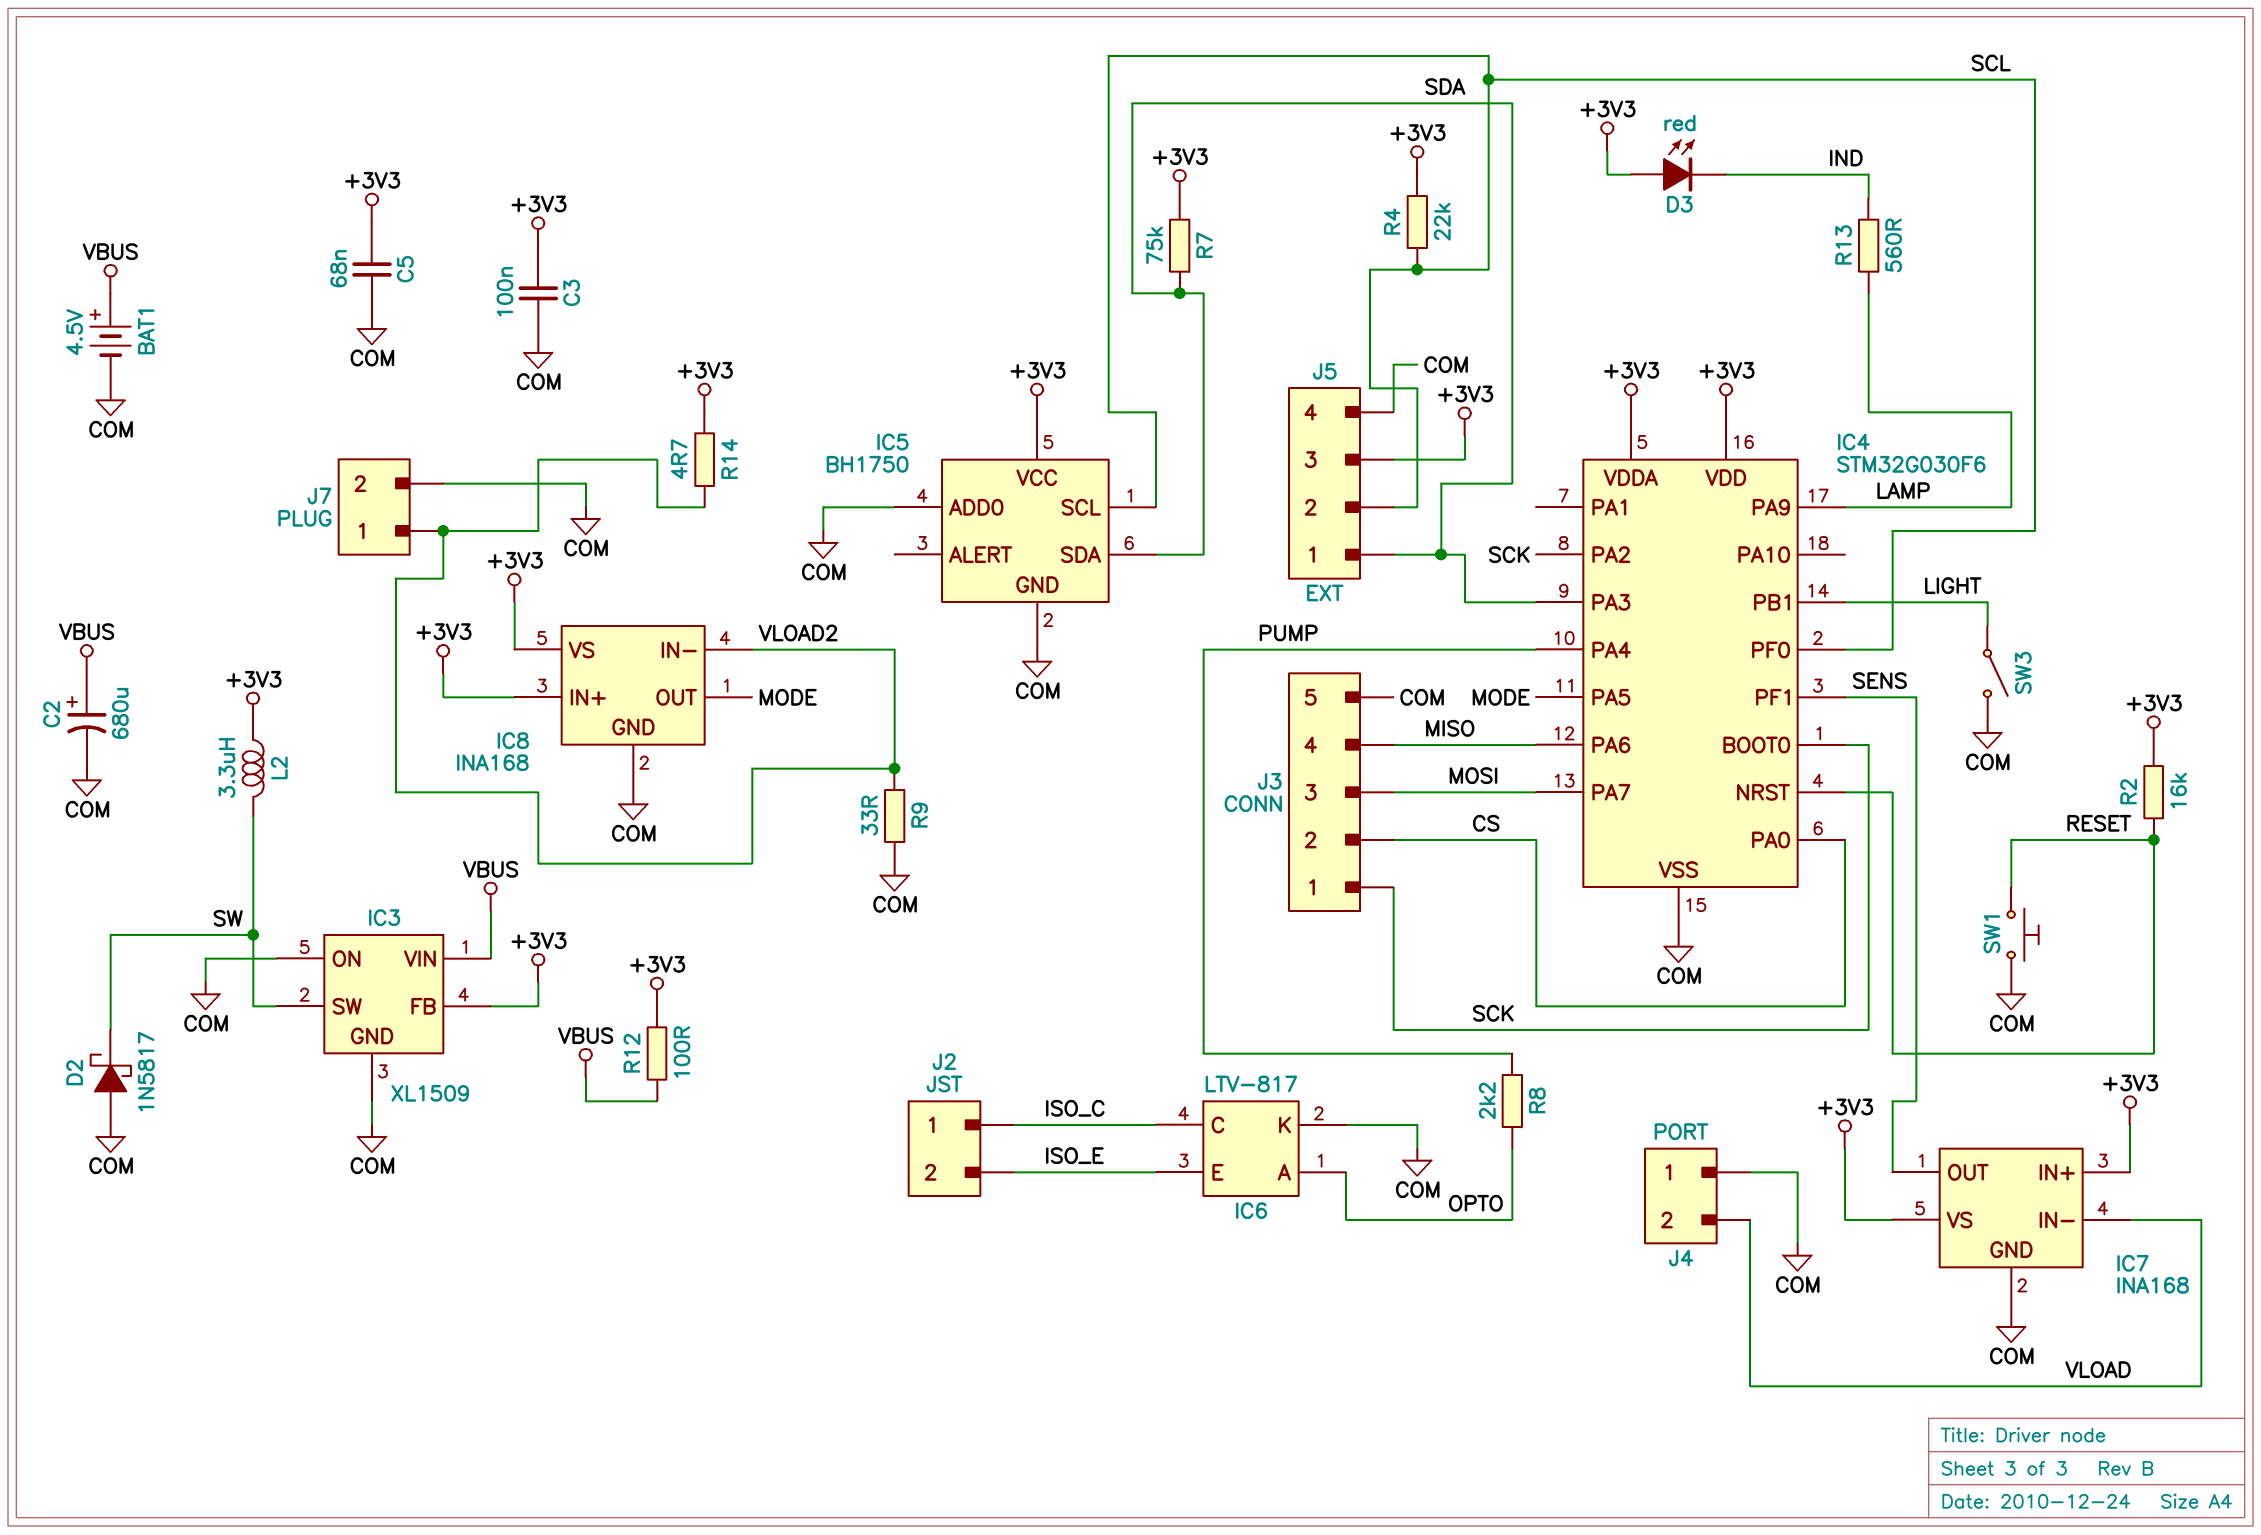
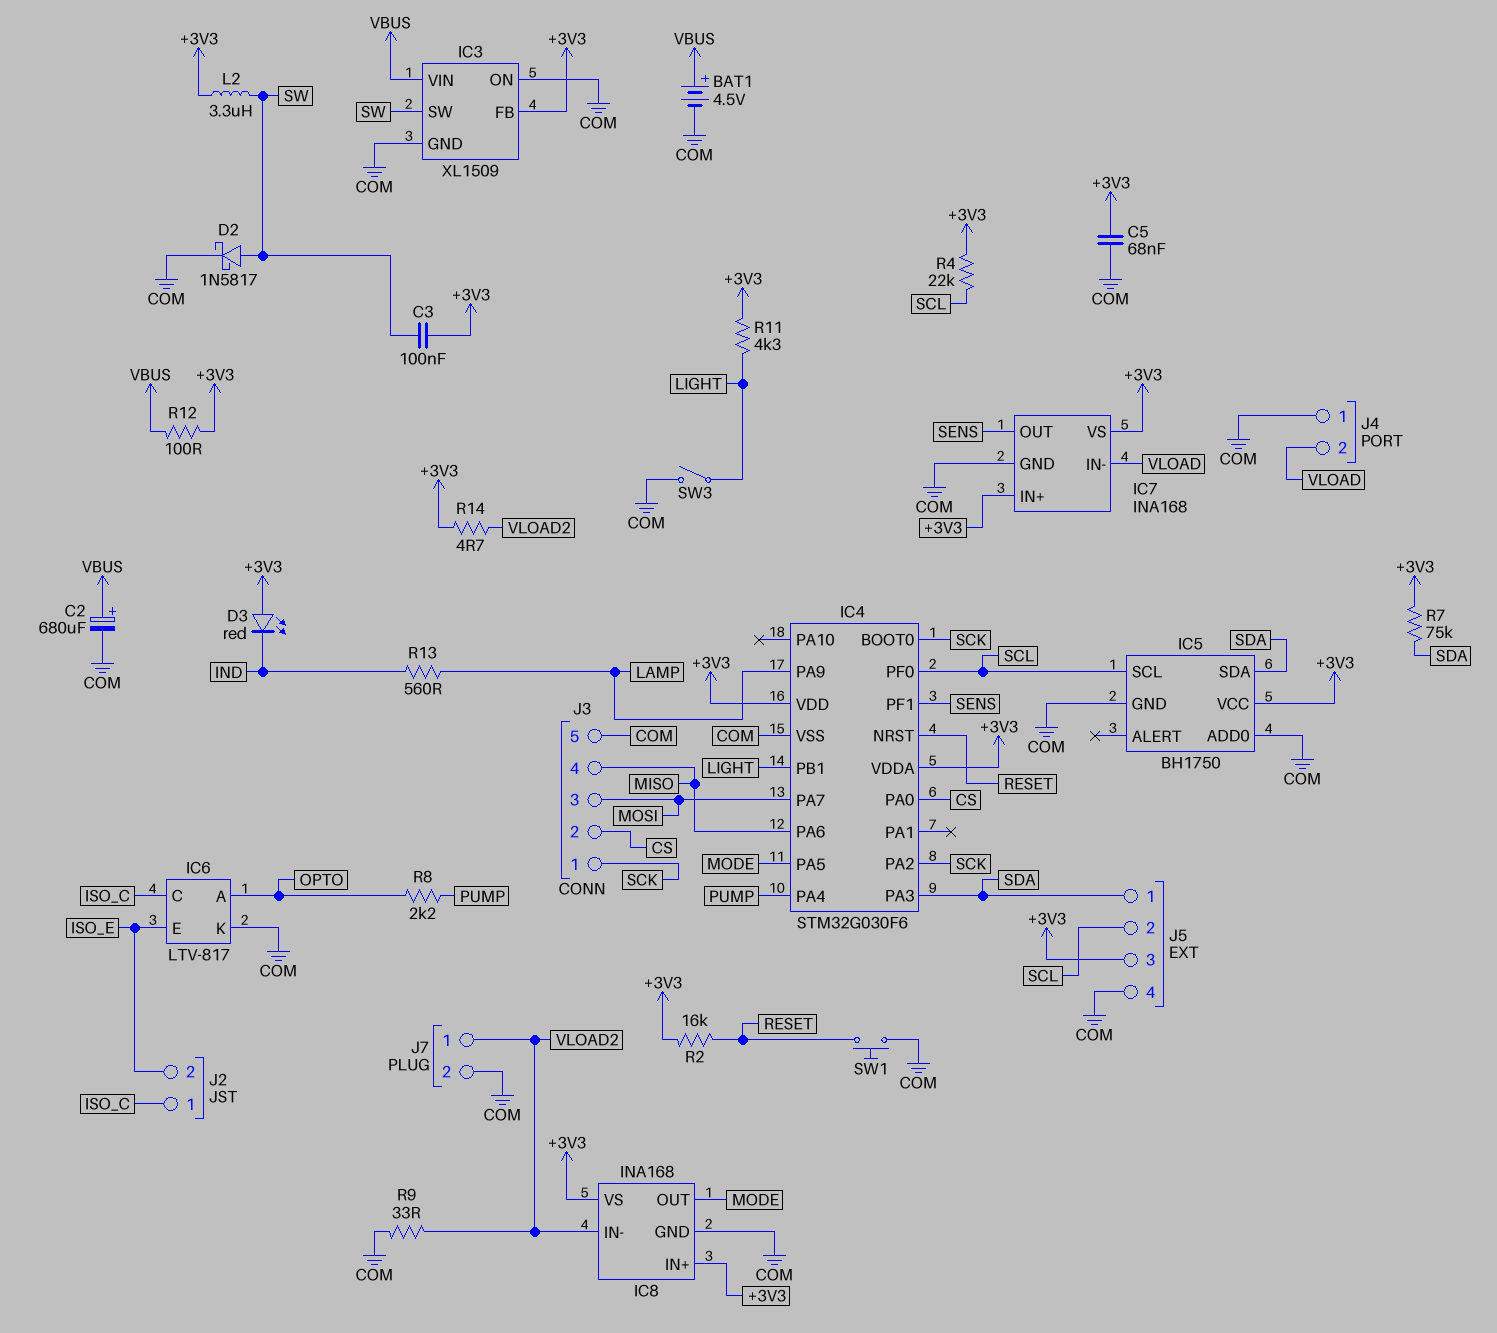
C3: 100nF (+3V3, COM) -> 100nF (+3V3, SW)
D2: schottky 1N5817 (A COM, K SW) -> schottky 1N5817 (A SW, K COM)
R11: none -> 4.3k (+3V3, LIGHT)

